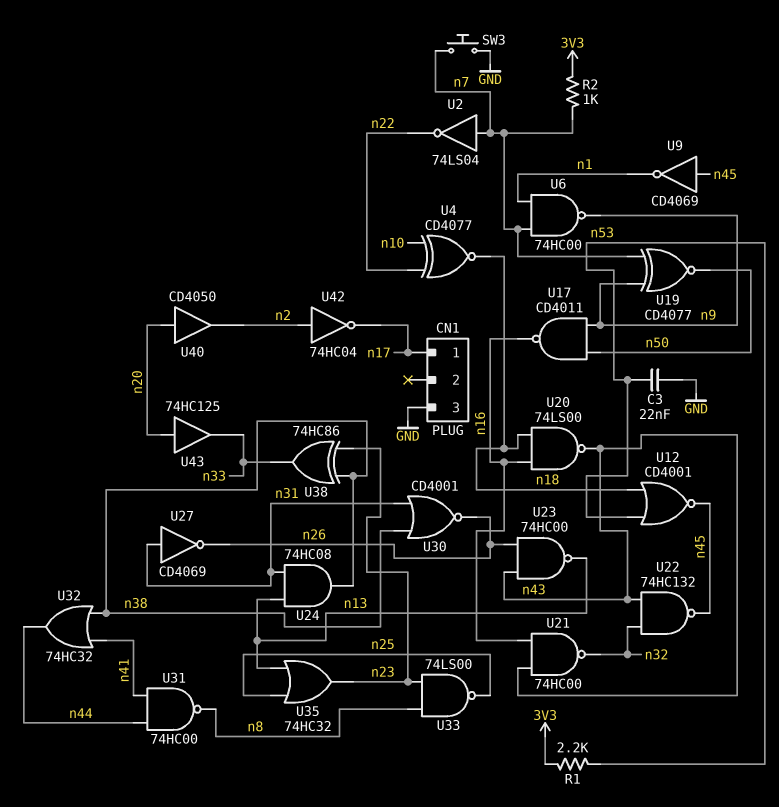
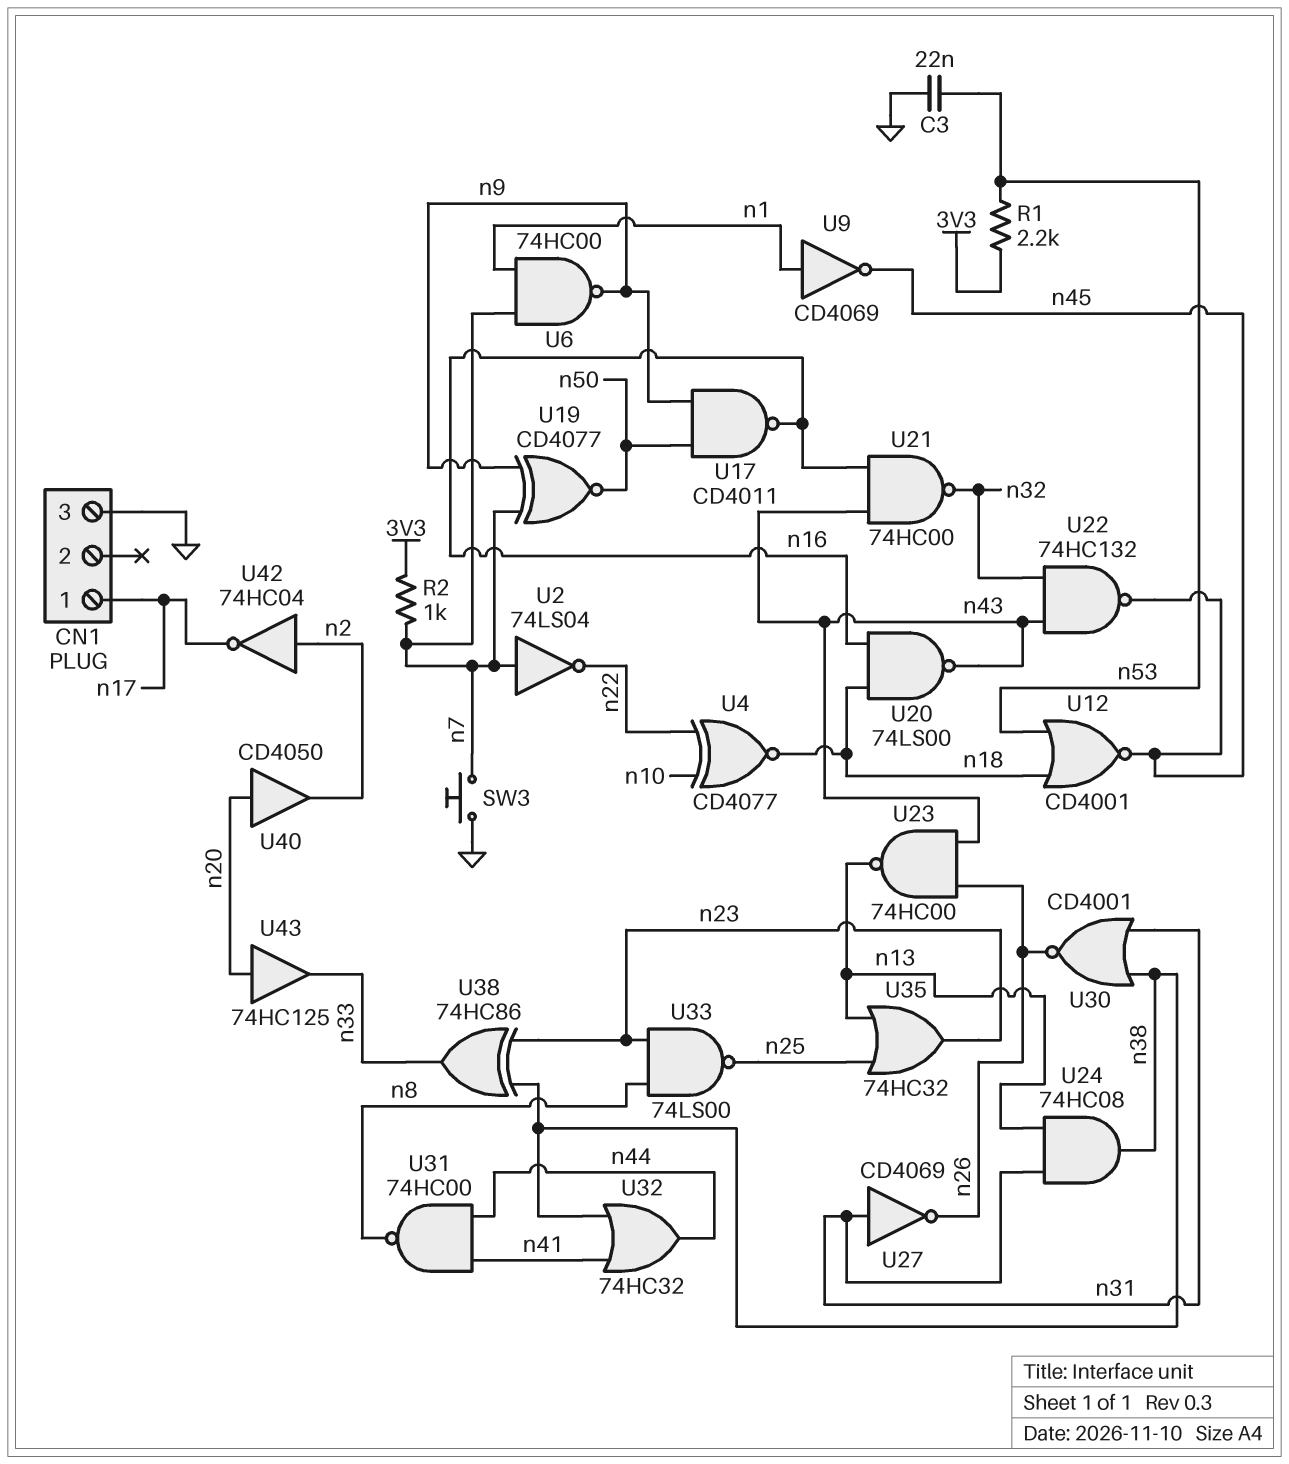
U9: NOT CD4069 (in n45, out n1) -> NOT CD4069 (in n1, out n45)

